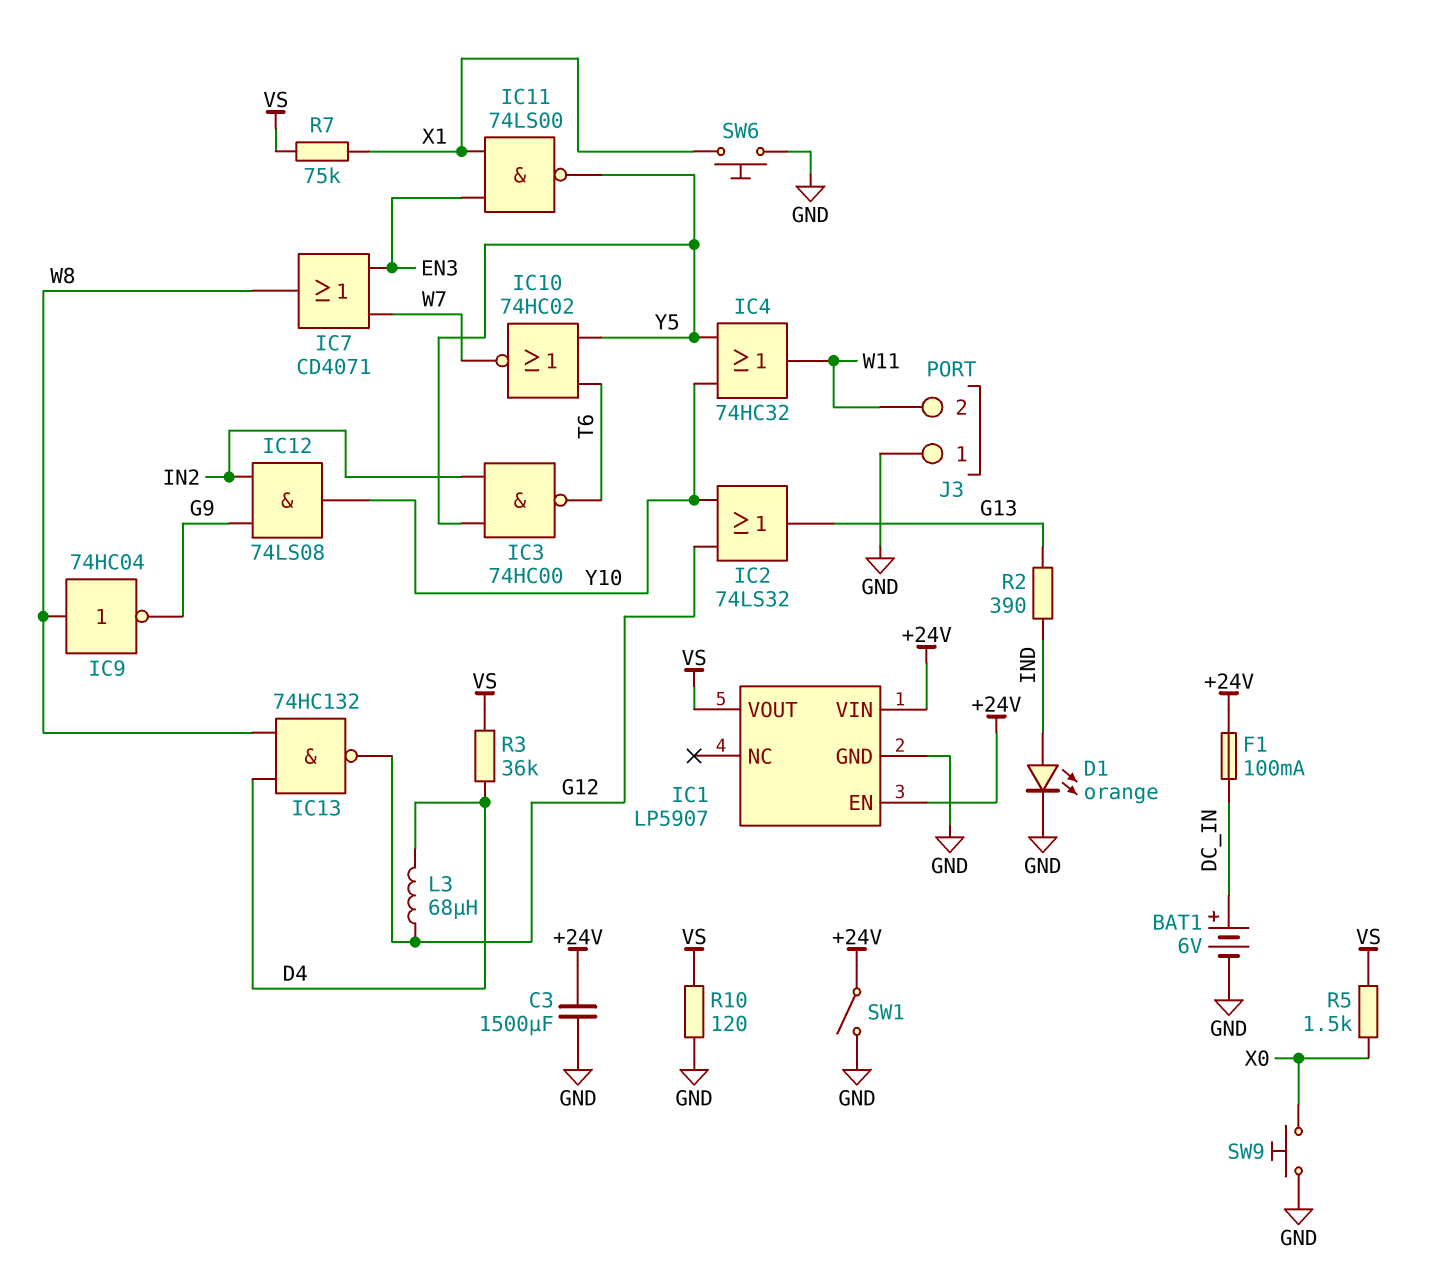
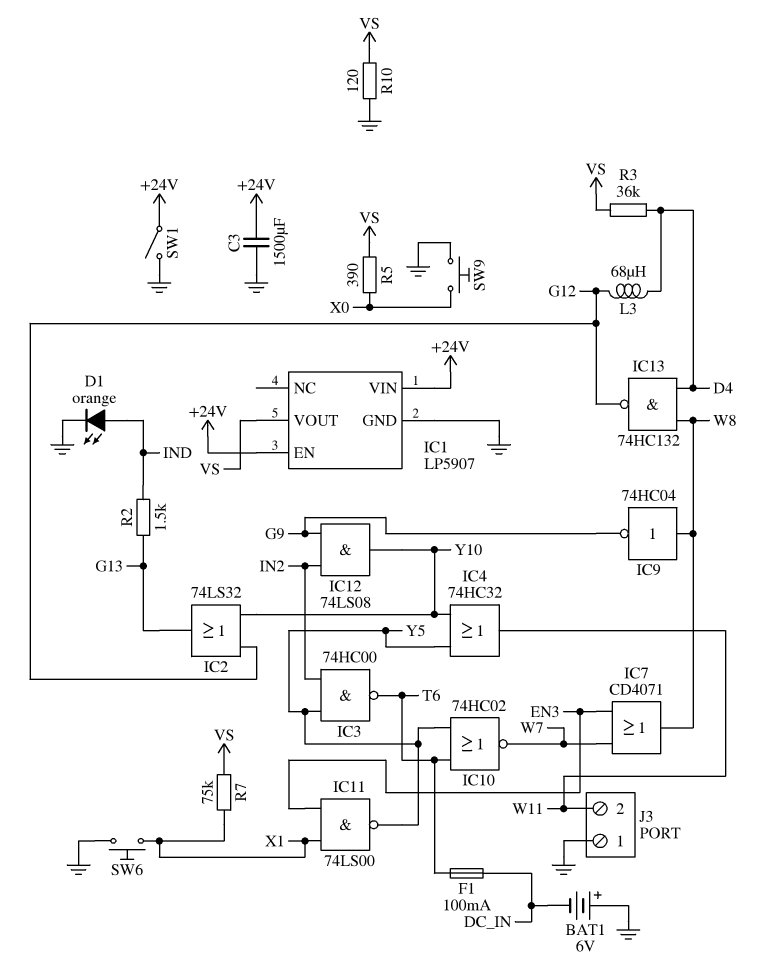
BAT1: 6V (plus DC_IN, minus GND) -> 6V (plus GND, minus DC_IN)
F1: 100mA (+24V, DC_IN) -> 100mA (DC_IN, T6)
R2: 390 (G13, IND) -> 1.5k (G13, IND)
R5: 1.5k (VS, X0) -> 390 (VS, X0)

